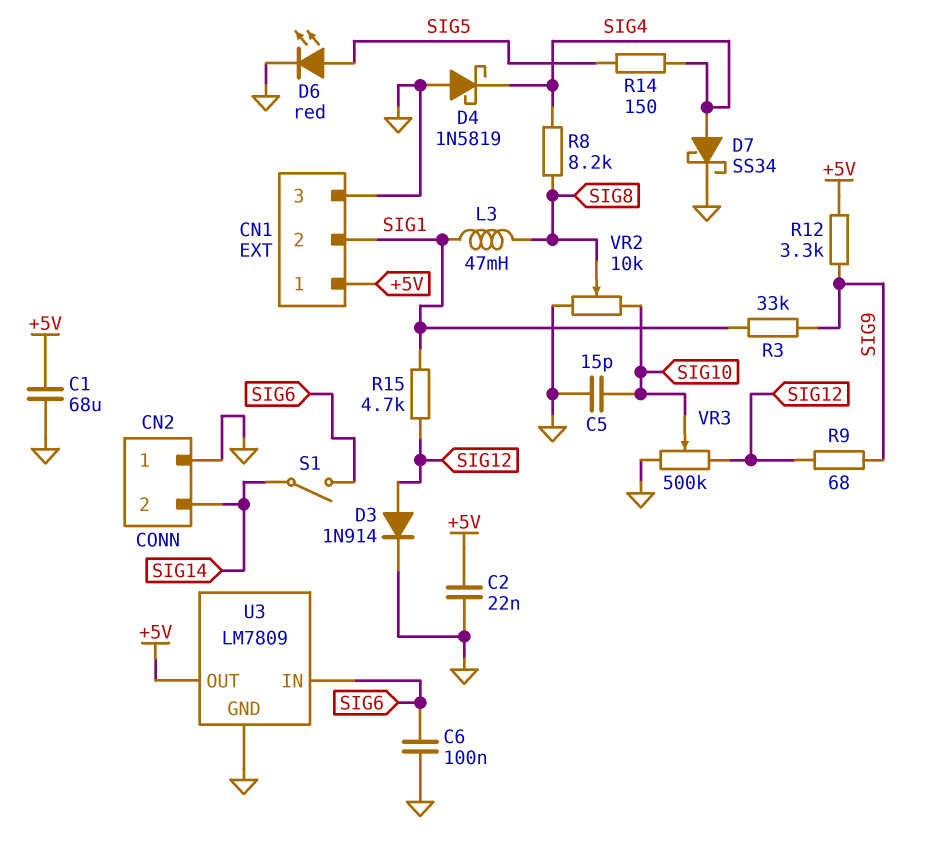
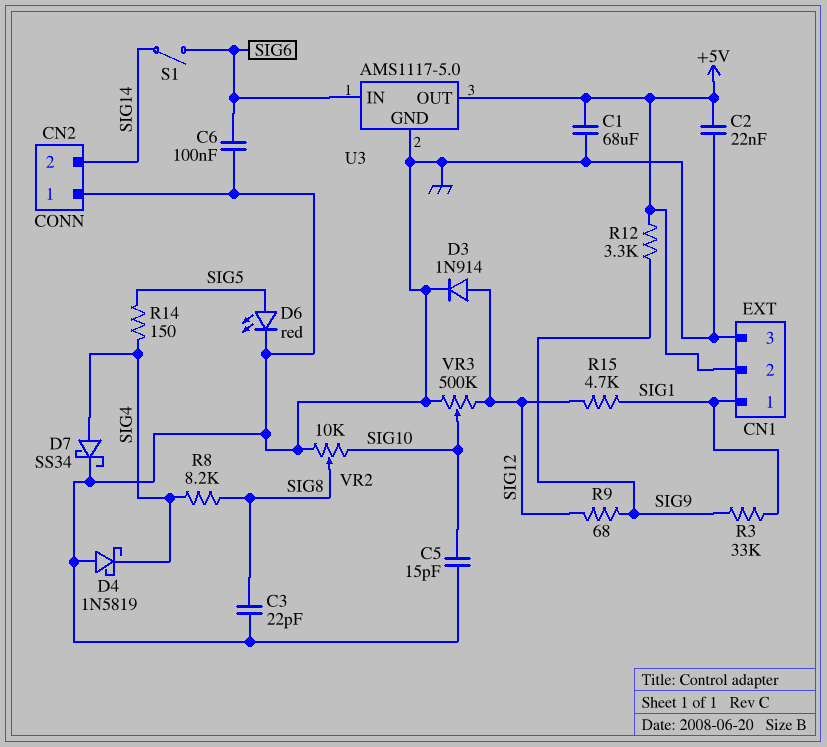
C3: none -> 22pF (GND, SIG8)
CN1 pin 1: +5V -> SIG1
CN1 pin 2: SIG1 -> +5V
L3: 47mH (SIG1, SIG8) -> none
U3: LM7809 -> AMS1117-5.0

